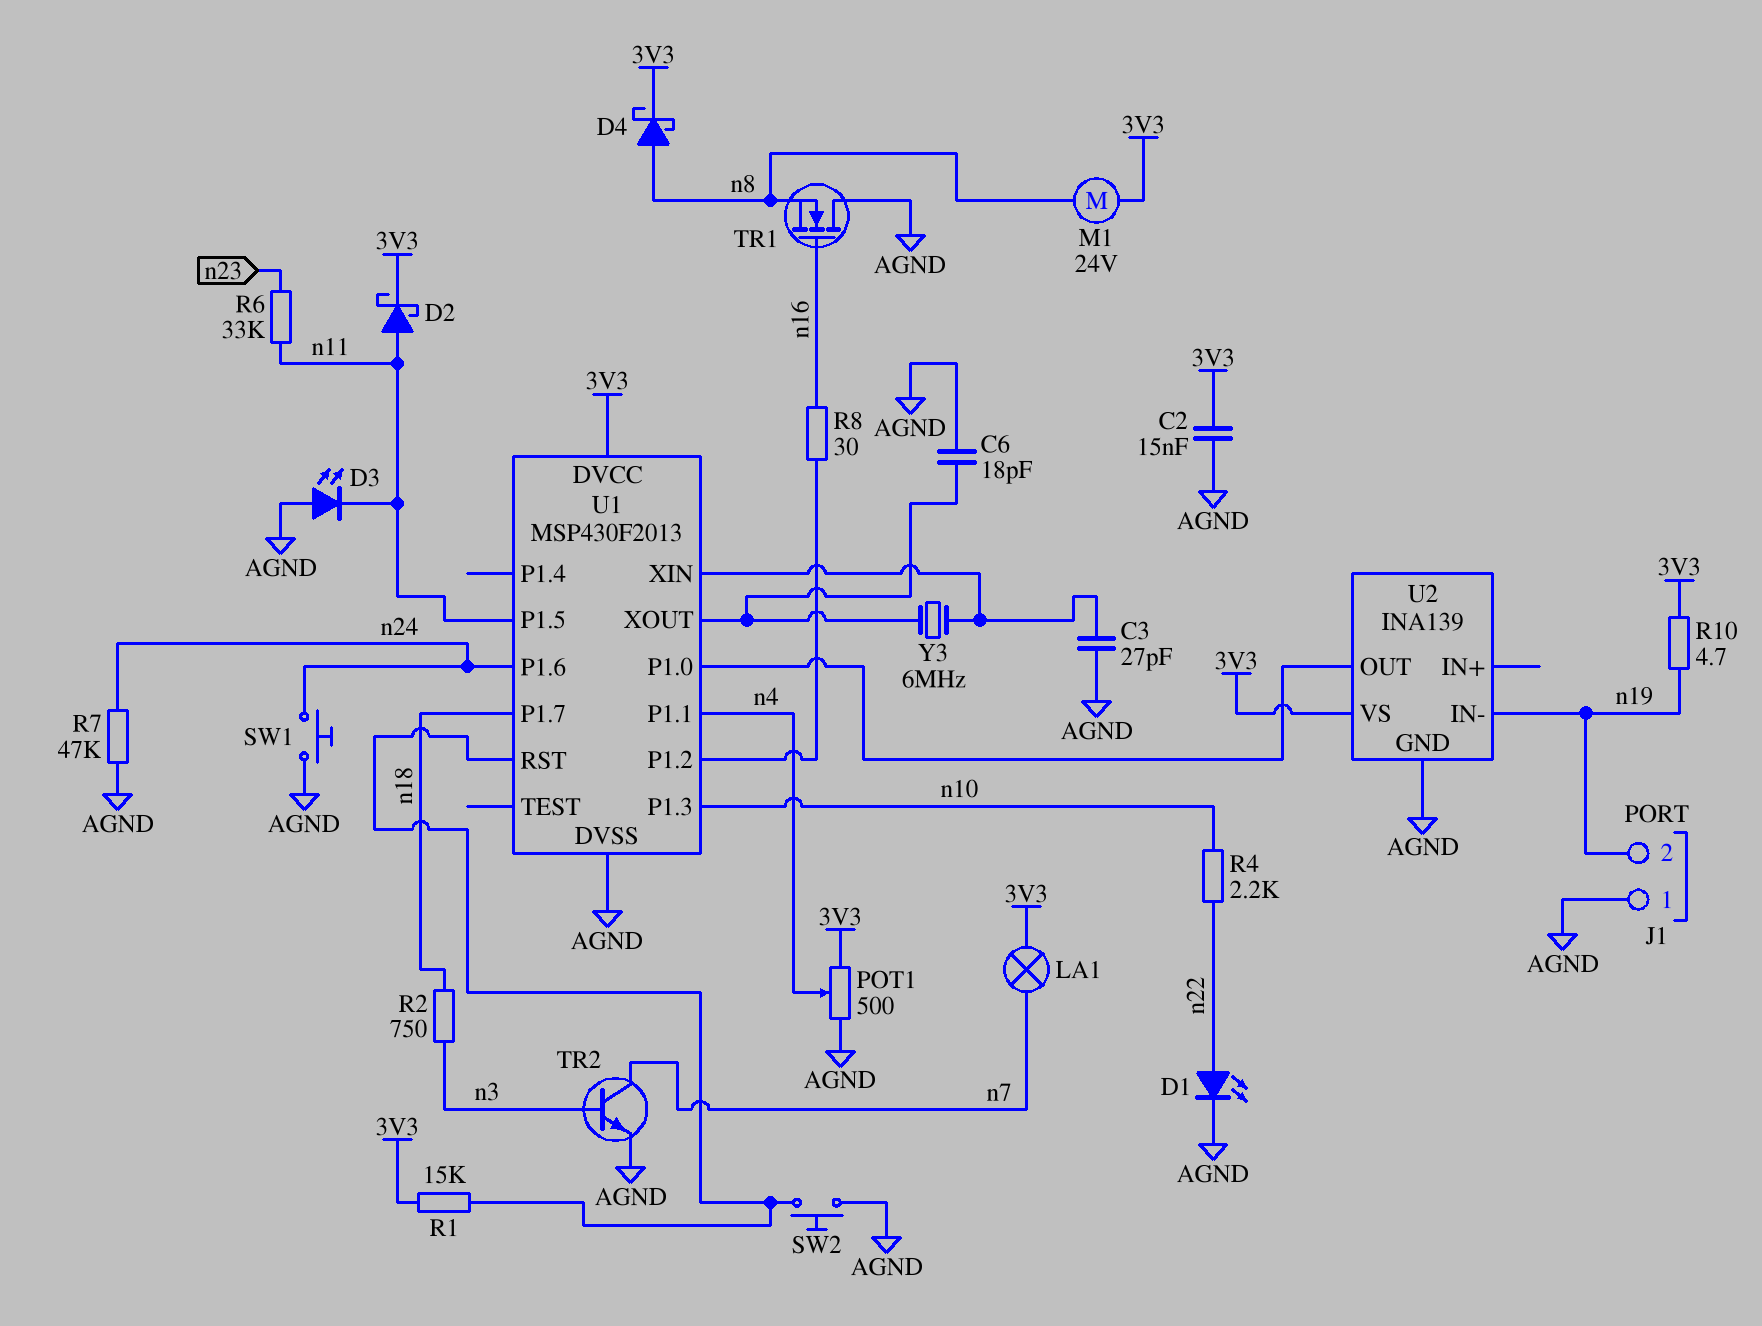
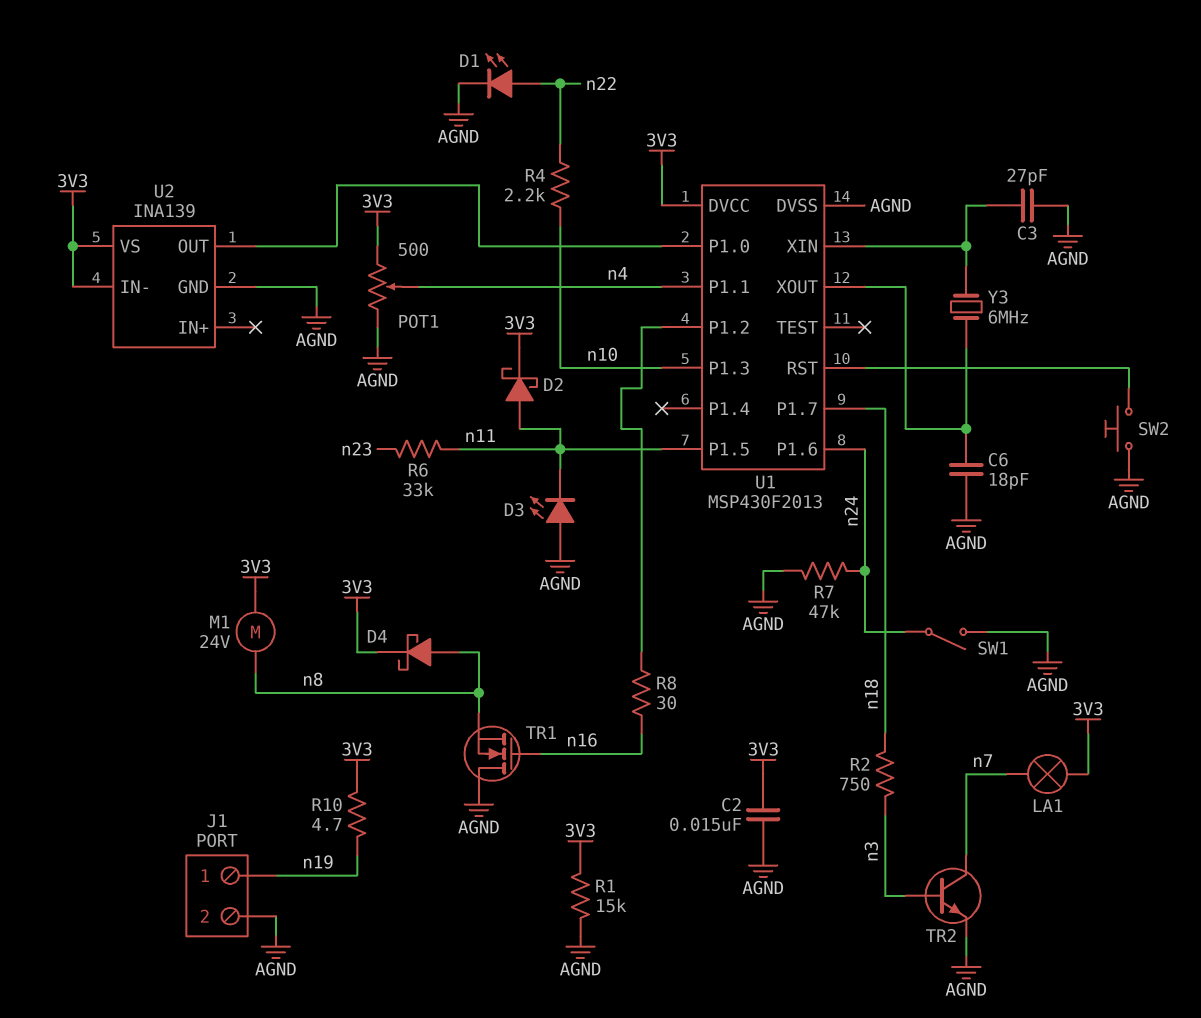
J1 pin 1: AGND -> n19
J1 pin 2: n19 -> AGND
R1: 15k (3V3, U1/RST) -> 15k (3V3, AGND)
SW1: button (AGND, n24) -> switch (AGND, n24)
U2 pin IN-: n19 -> 3V3

